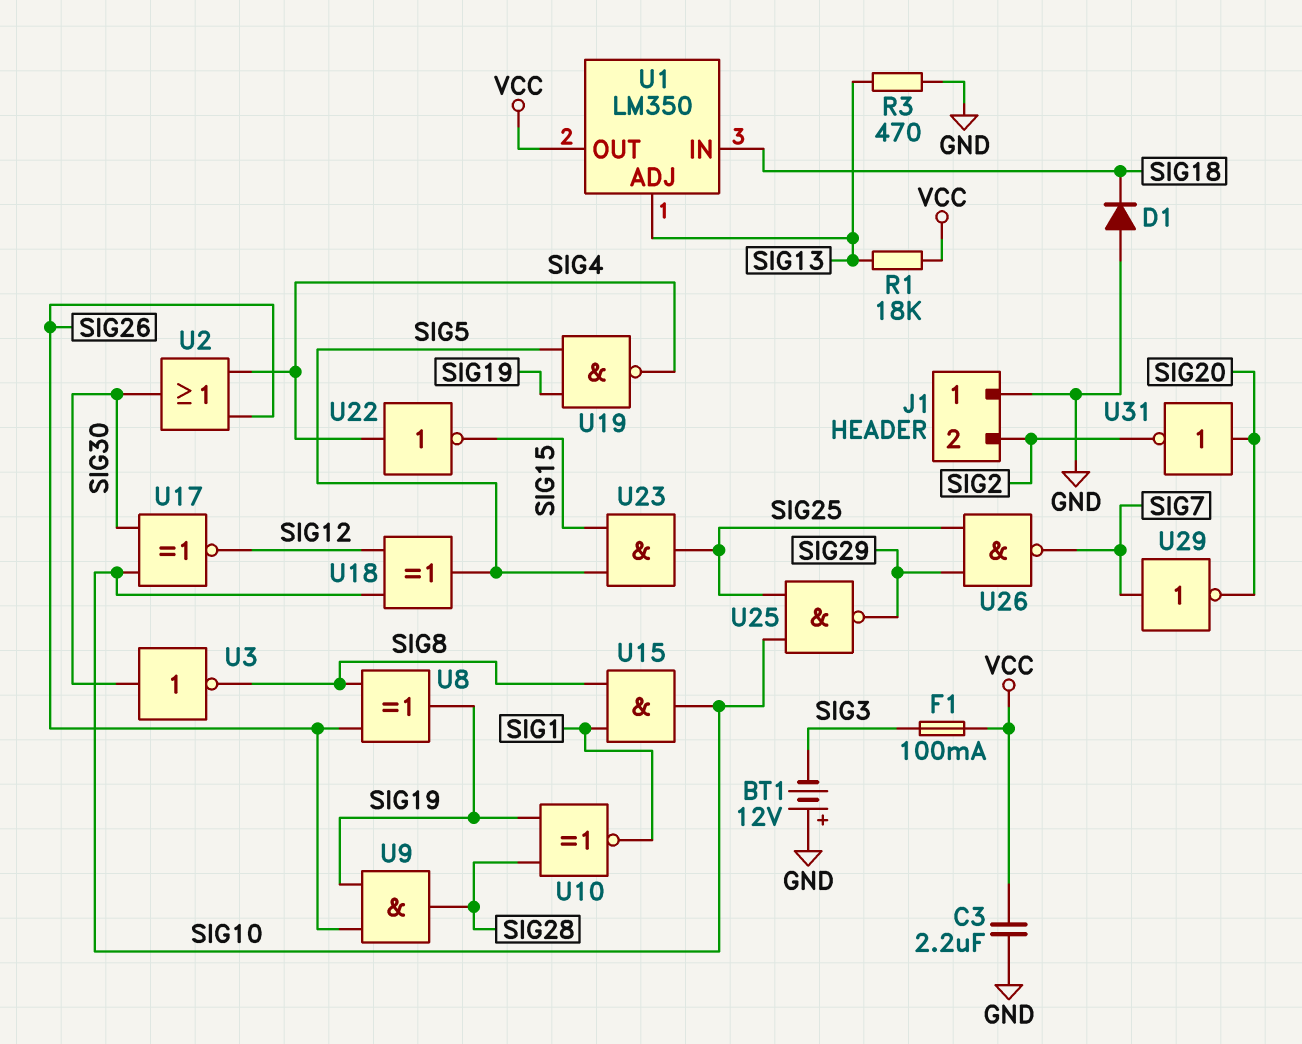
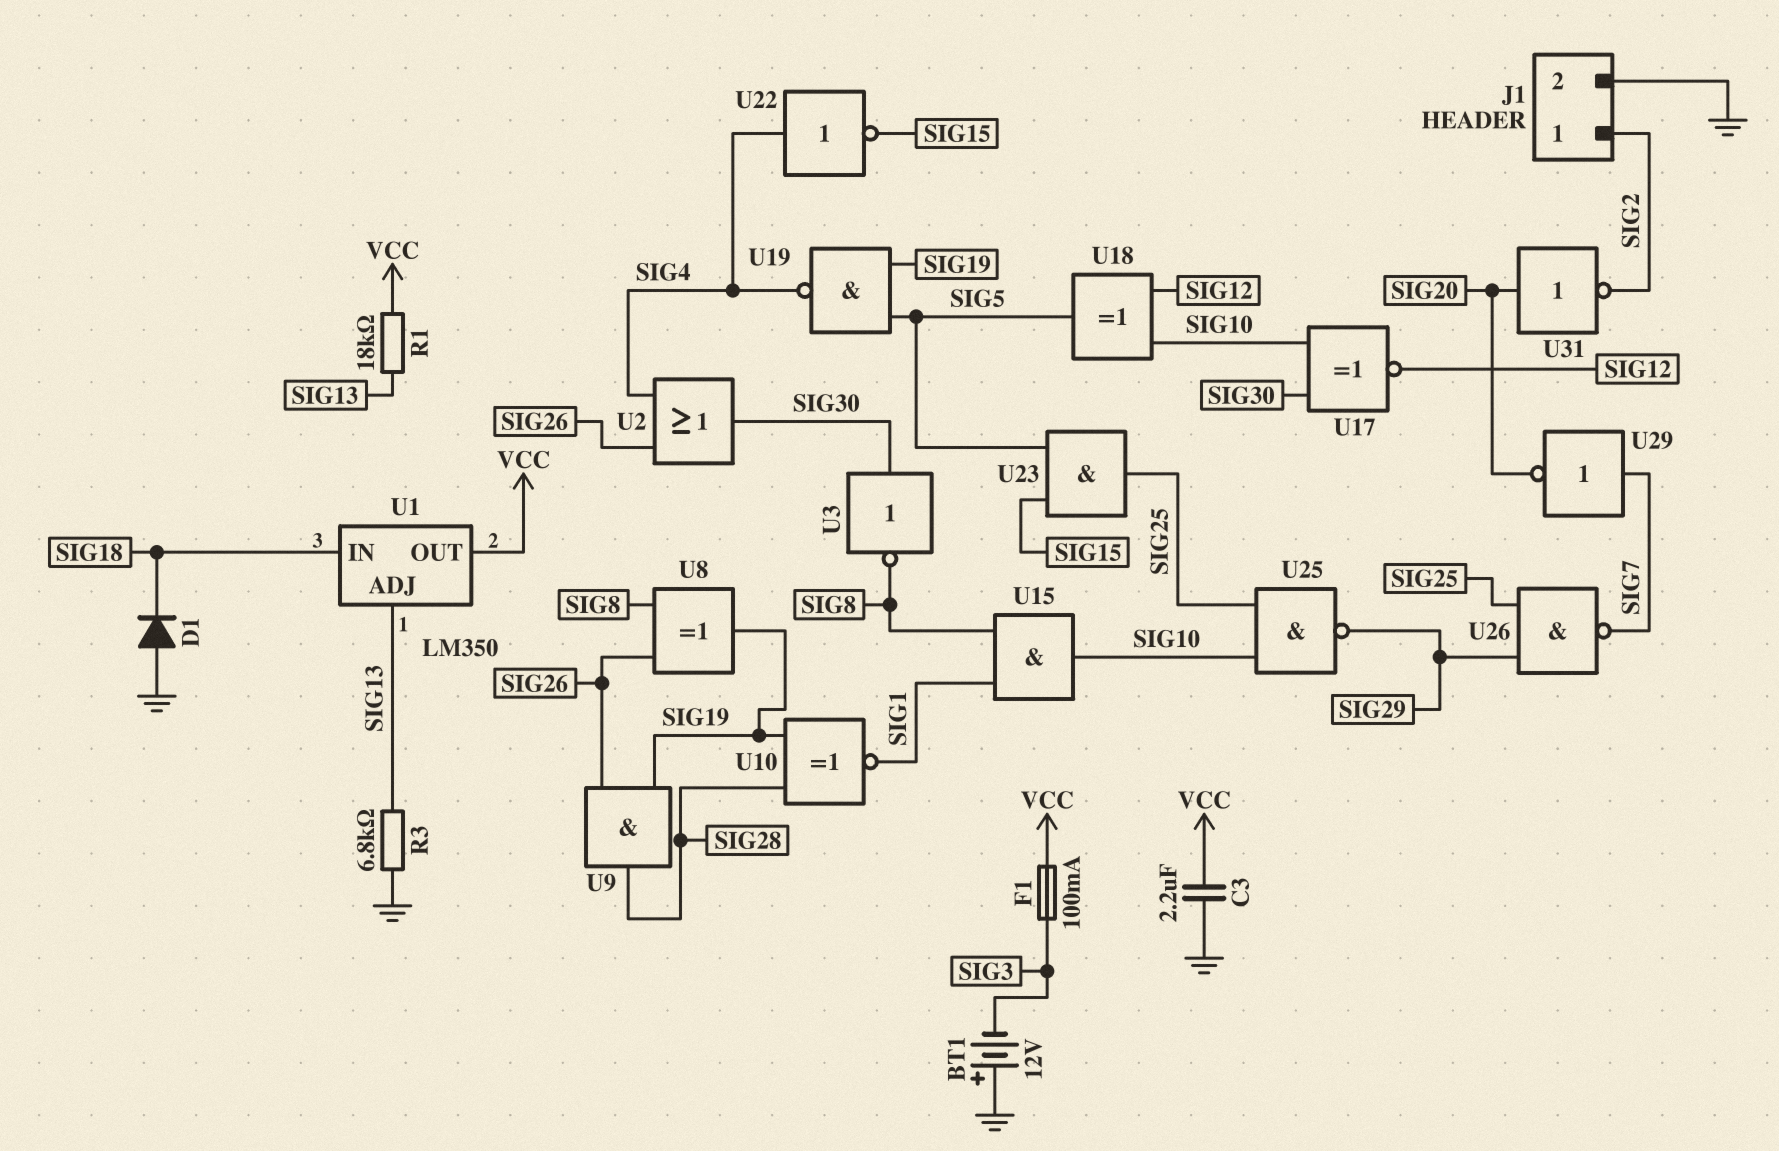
J1 pin 1: GND -> SIG2
J1 pin 2: SIG2 -> GND
R3: 470 (GND, SIG13) -> 6.8k (GND, SIG13)

